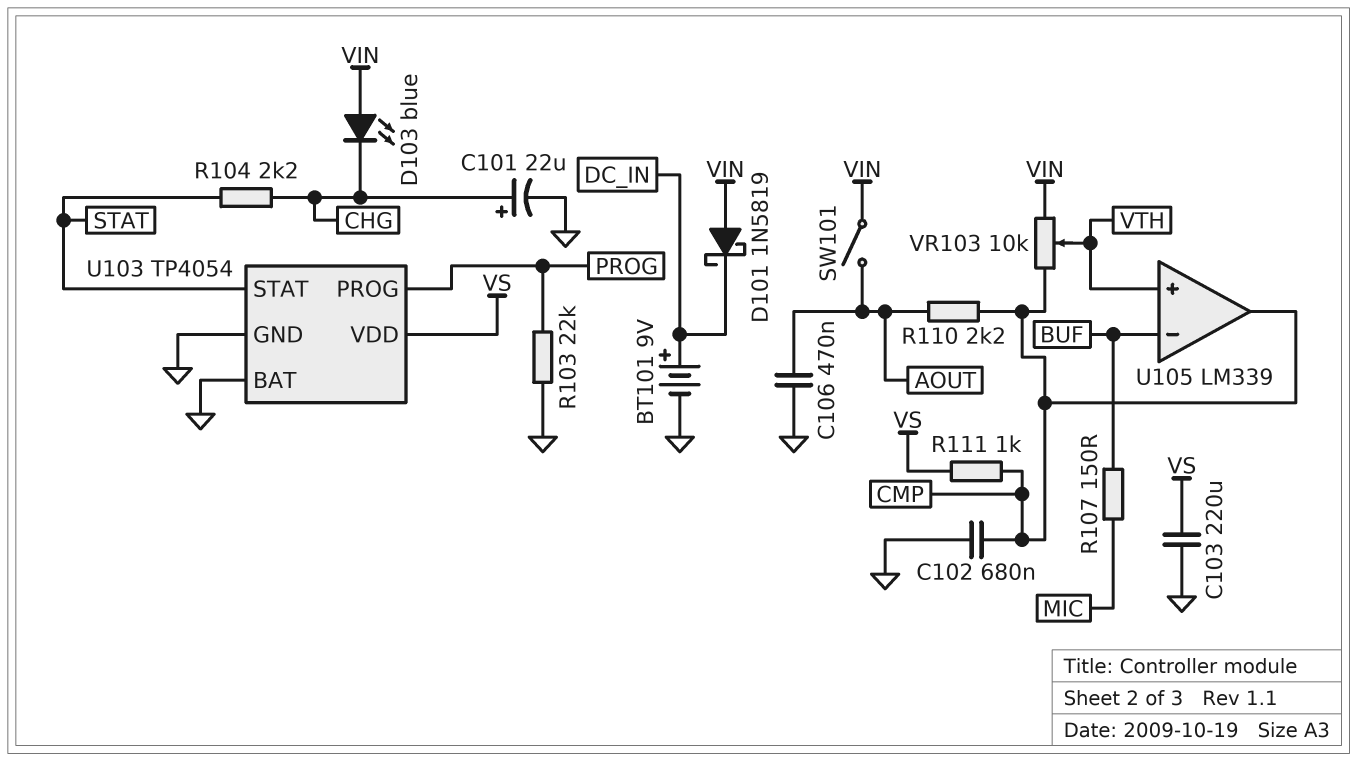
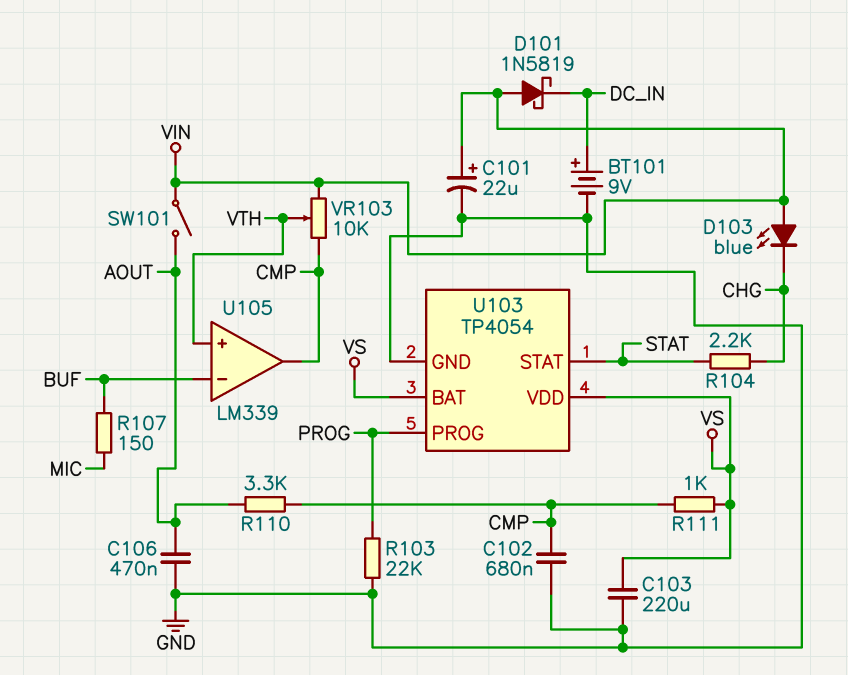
C101: 22uF (plus CHG, minus GND) -> 22uF (plus VIN, minus GND)
R110: 2.2k (AOUT, CMP) -> 3.3k (AOUT, CMP)
U103 pin BAT: GND -> VS

